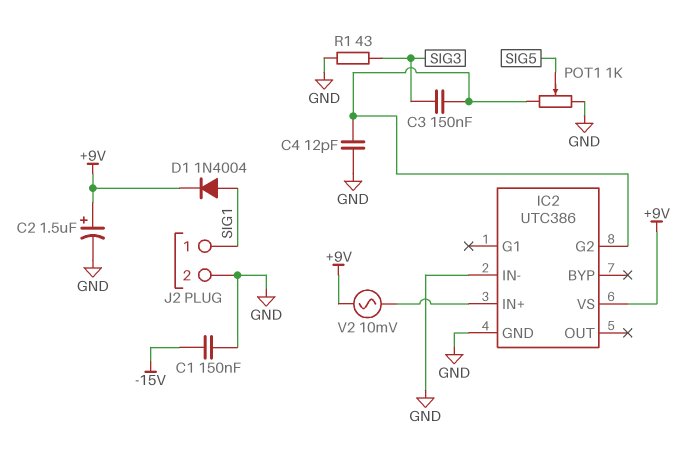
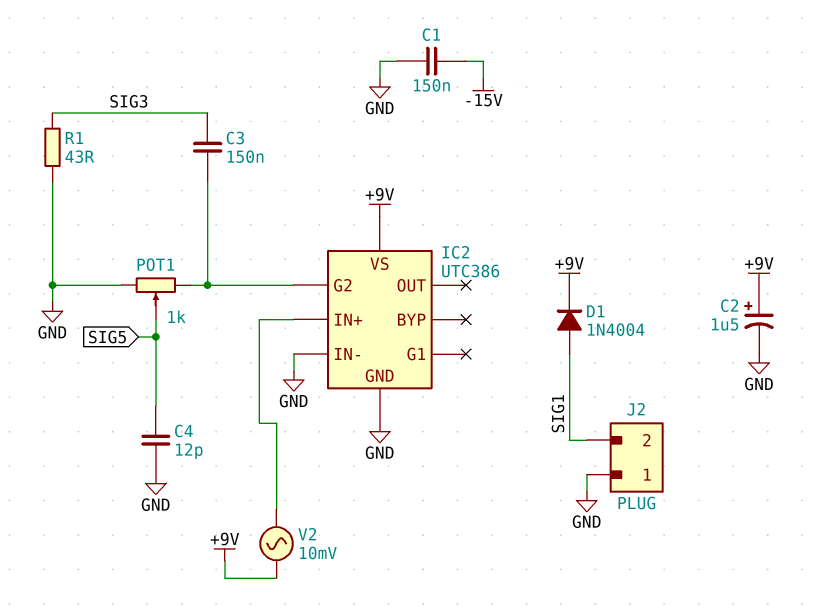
C4: 12pF (GND, IC2/G2) -> 12pF (GND, SIG5)
J2 pin 1: SIG1 -> GND
J2 pin 2: GND -> SIG1

